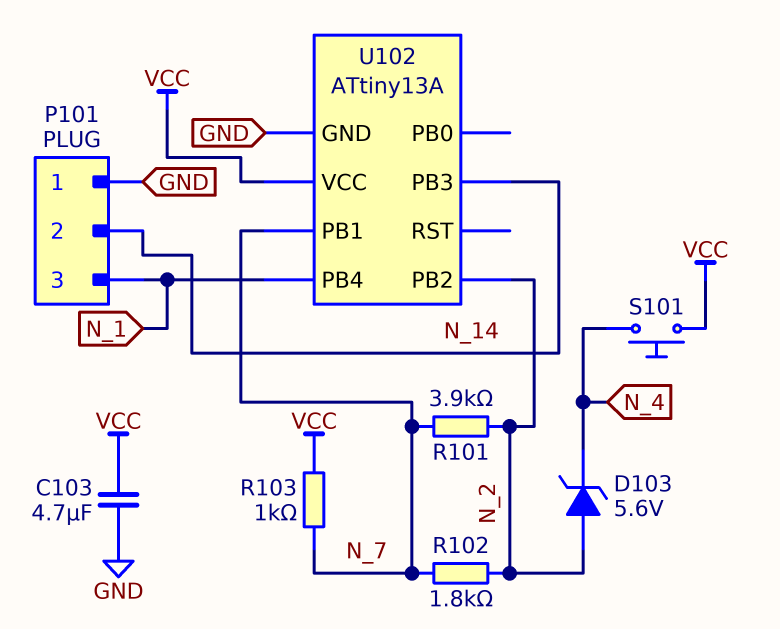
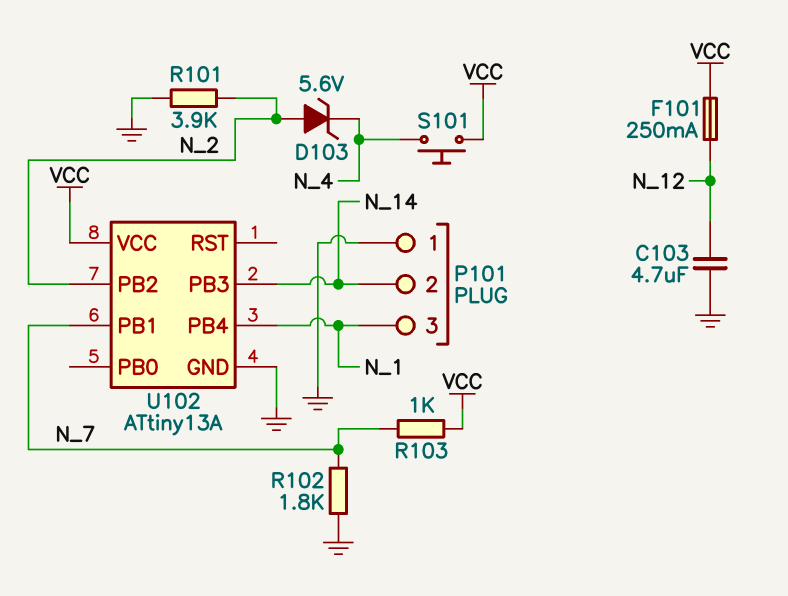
C103: 4.7uF (GND, VCC) -> 4.7uF (GND, N_12)
F101: none -> 250mA (N_12, VCC)
R101: 3.9k (N_2, N_7) -> 3.9k (GND, N_2)
R102: 1.8k (N_2, N_7) -> 1.8k (GND, N_7)

